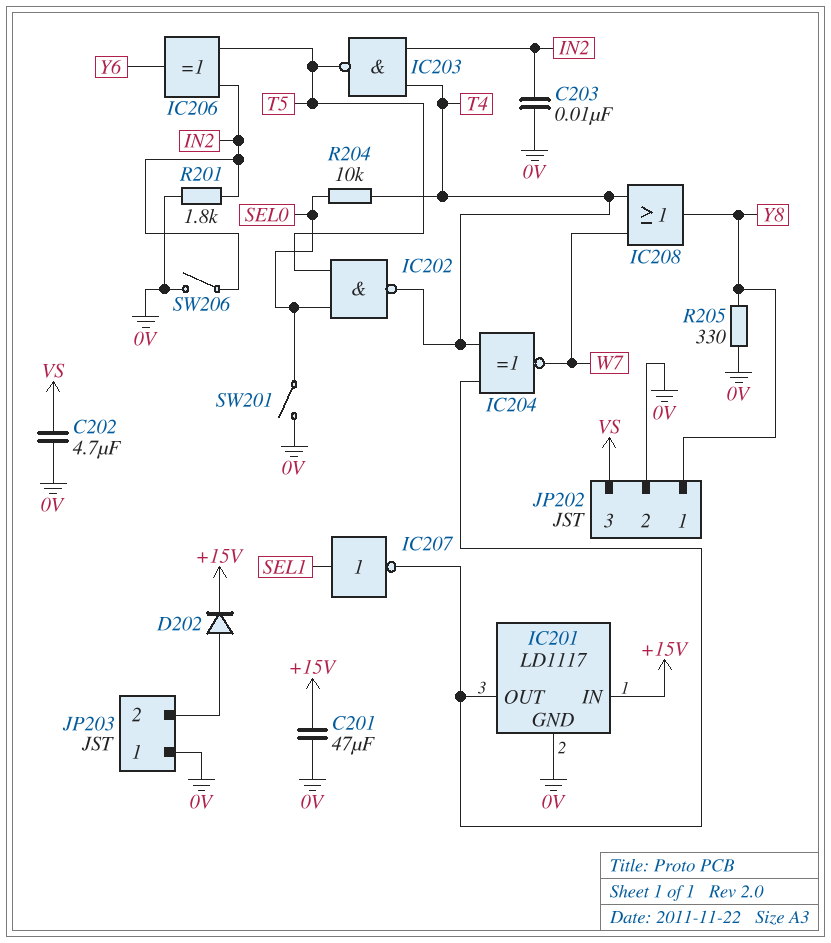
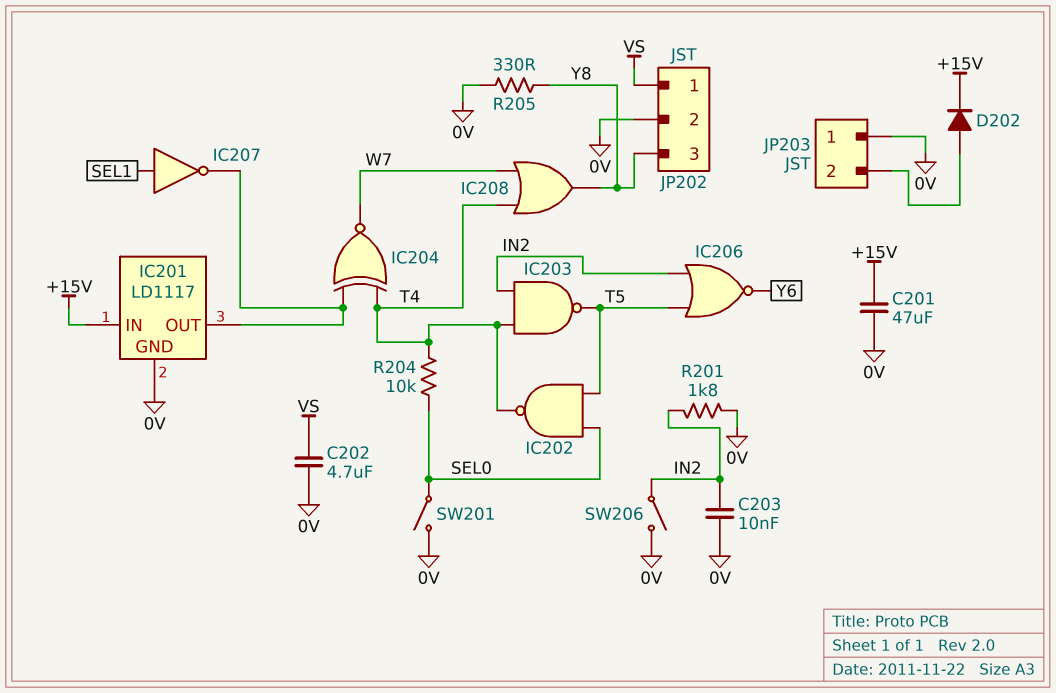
IC206: XOR (in IN2, in T5, out Y6) -> NOR (in IN2, in T5, out Y6)
JP202 pin 1: Y8 -> VS
JP202 pin 3: VS -> Y8

